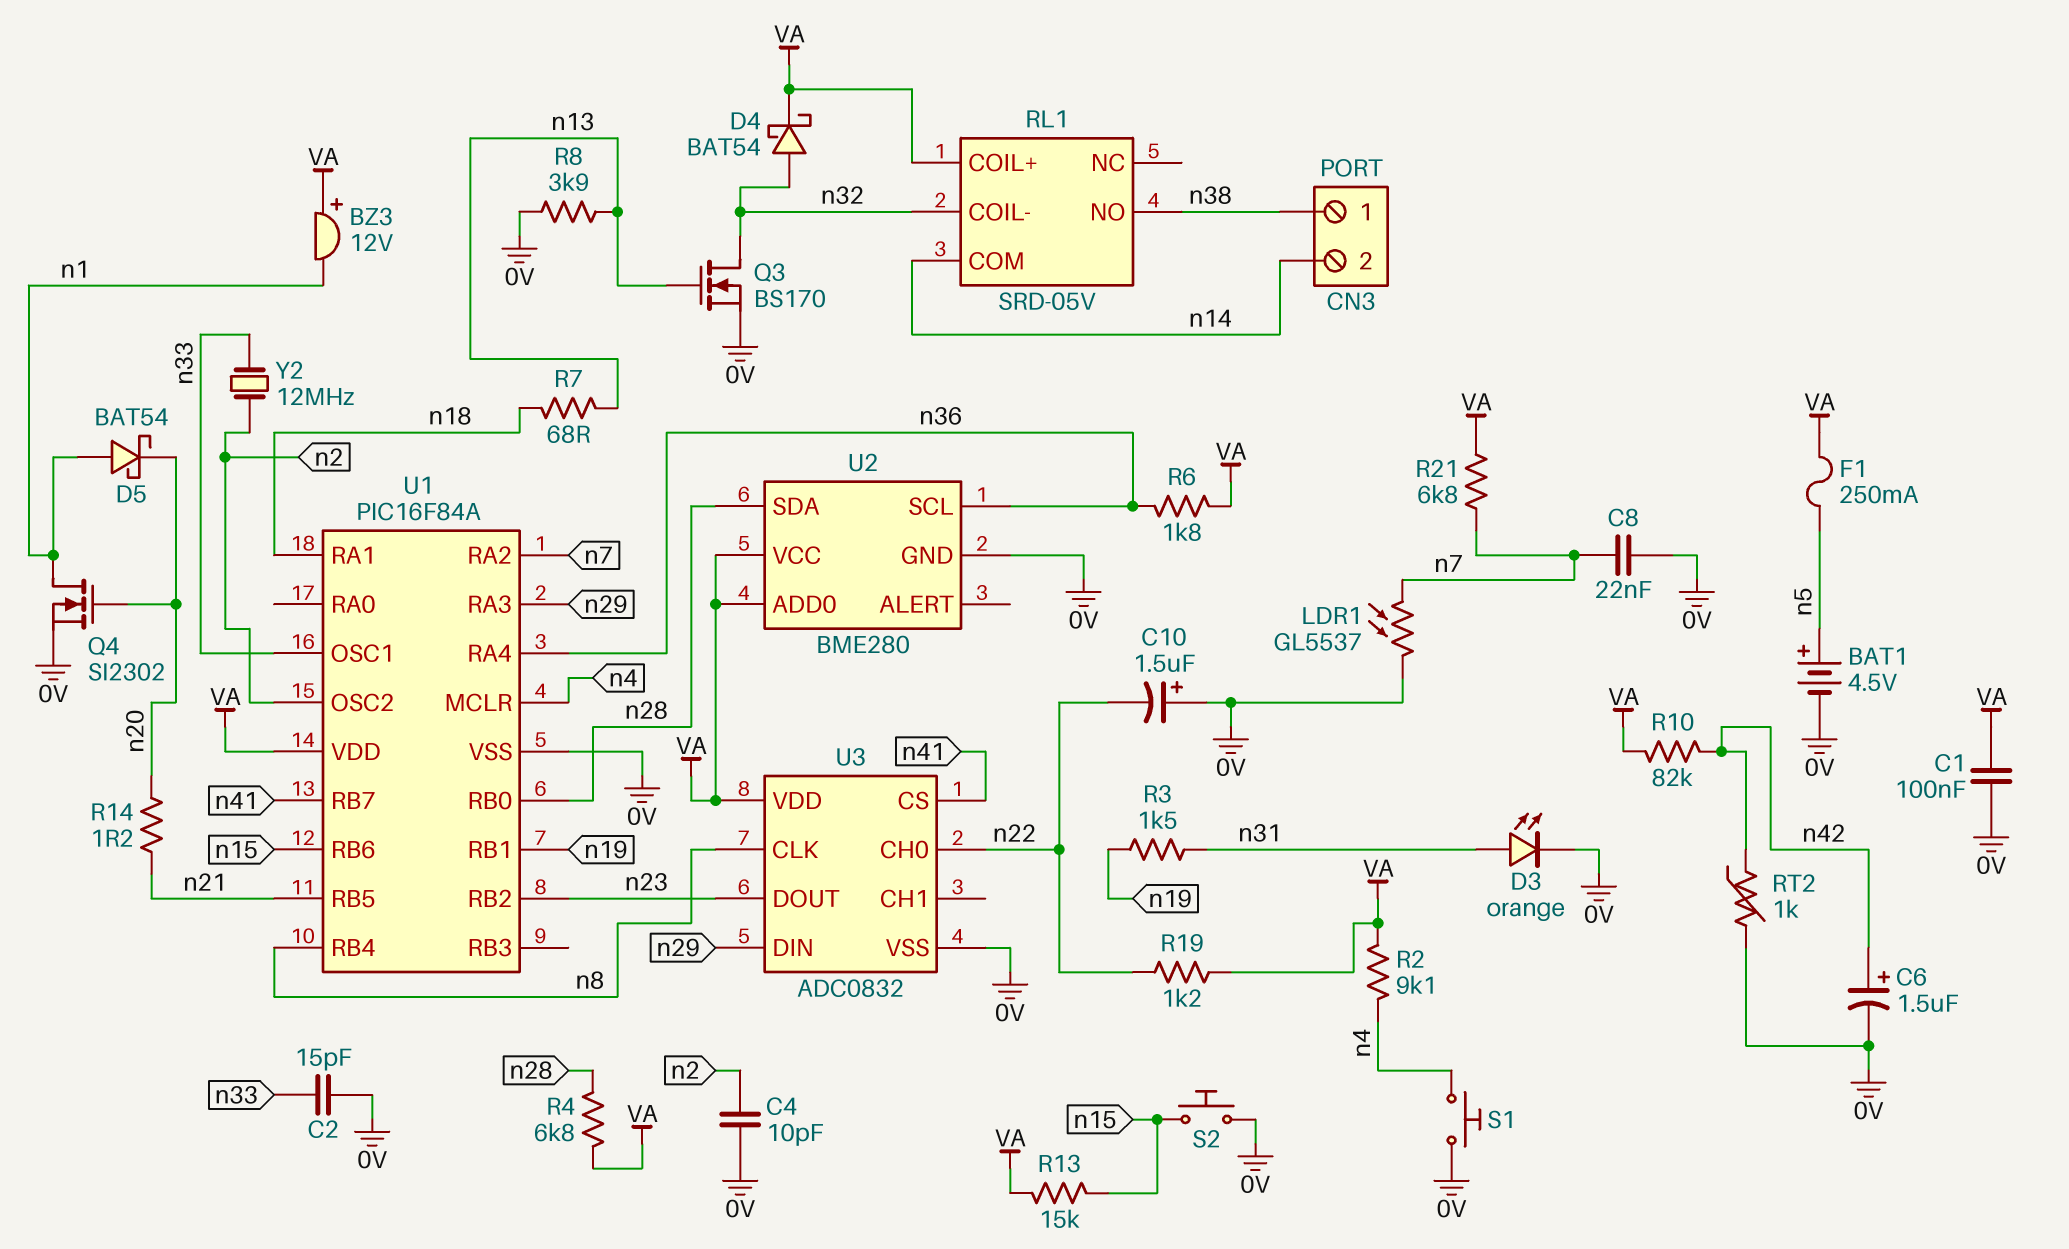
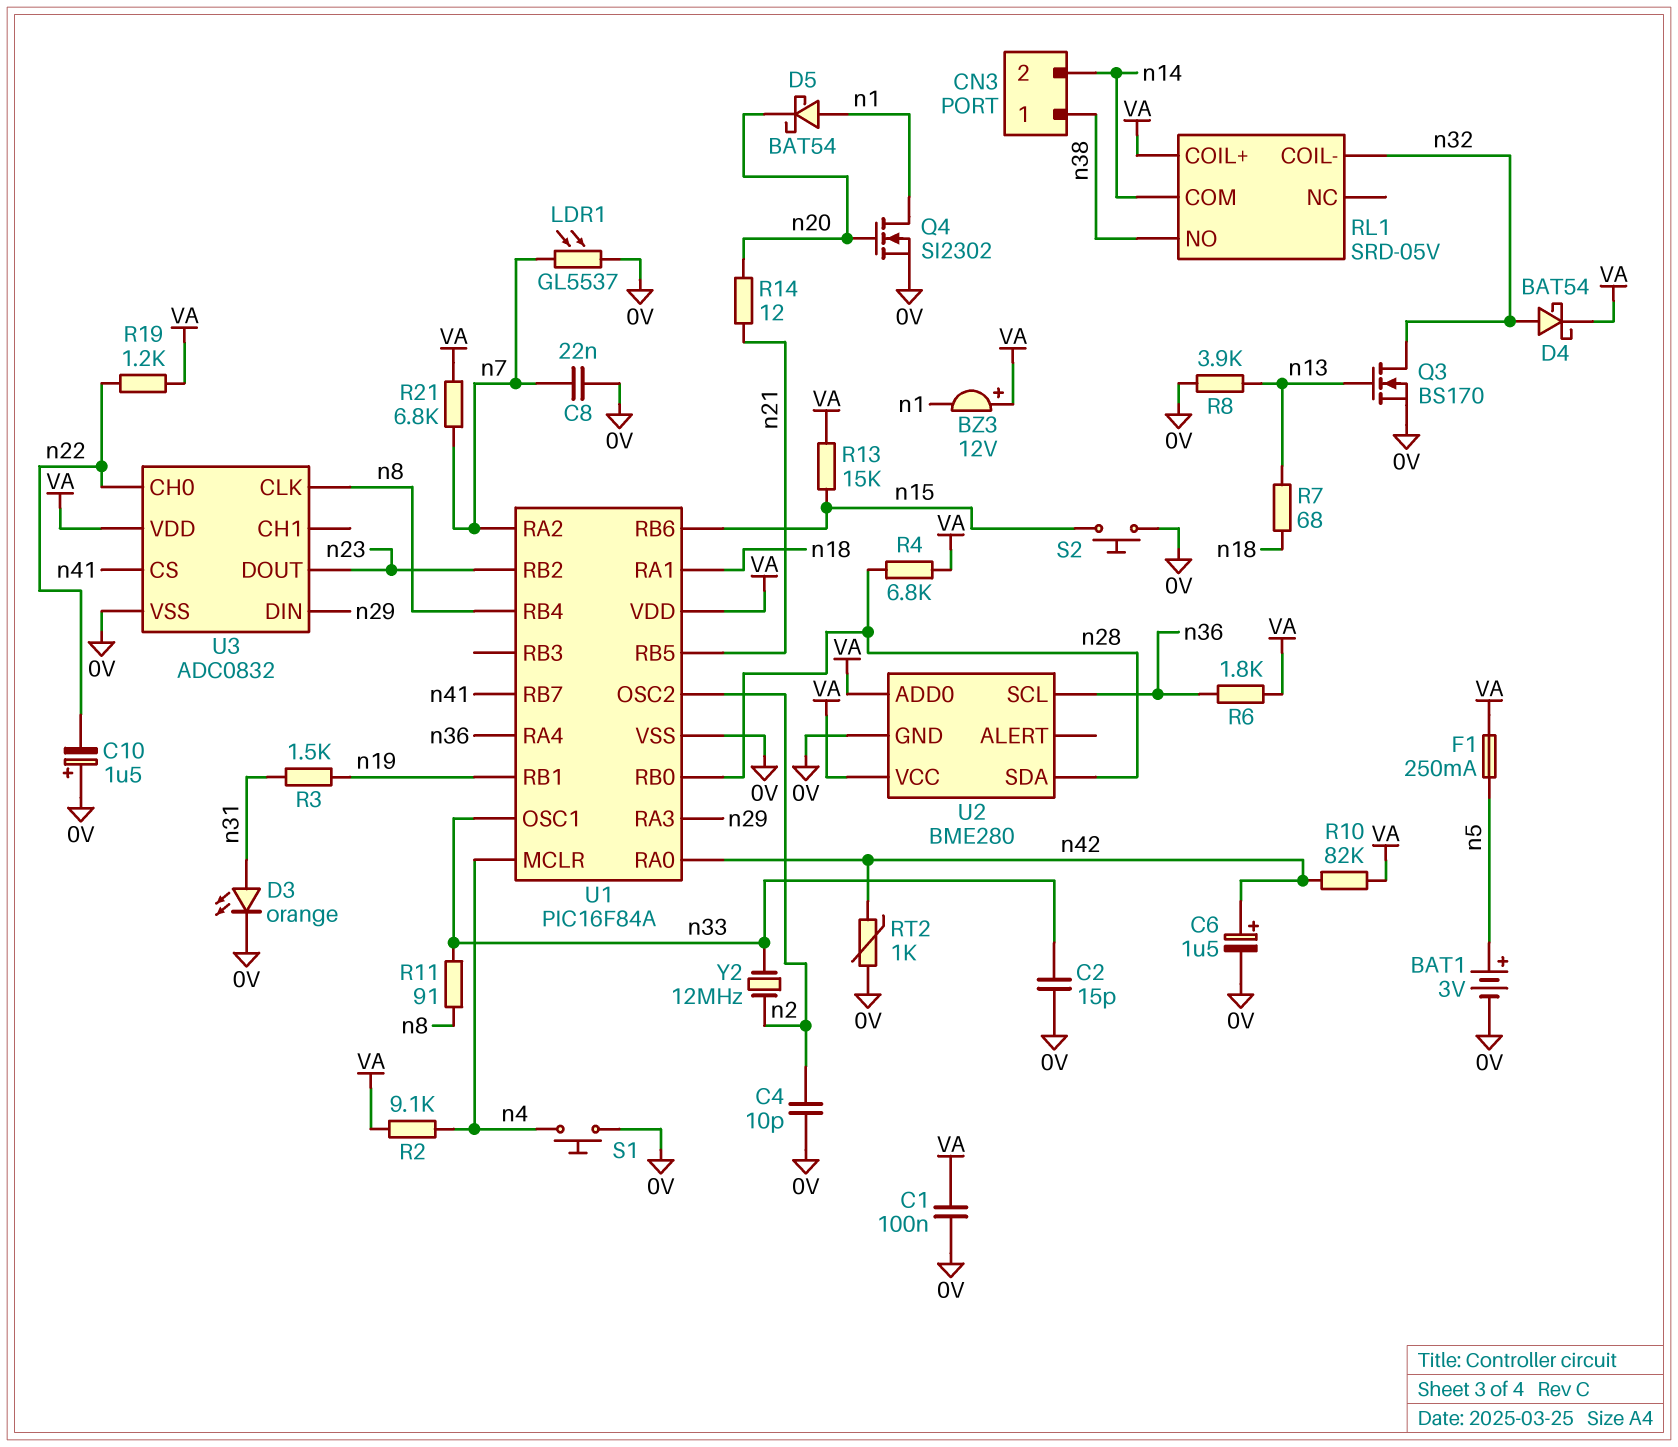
BAT1: 4.5V (plus n5, minus 0V) -> 3V (plus n5, minus 0V)
R11: none -> 91 (n8, n33)
R14: 1.2 (n20, n21) -> 12 (n20, n21)
U1 pin RA0: none -> n42

